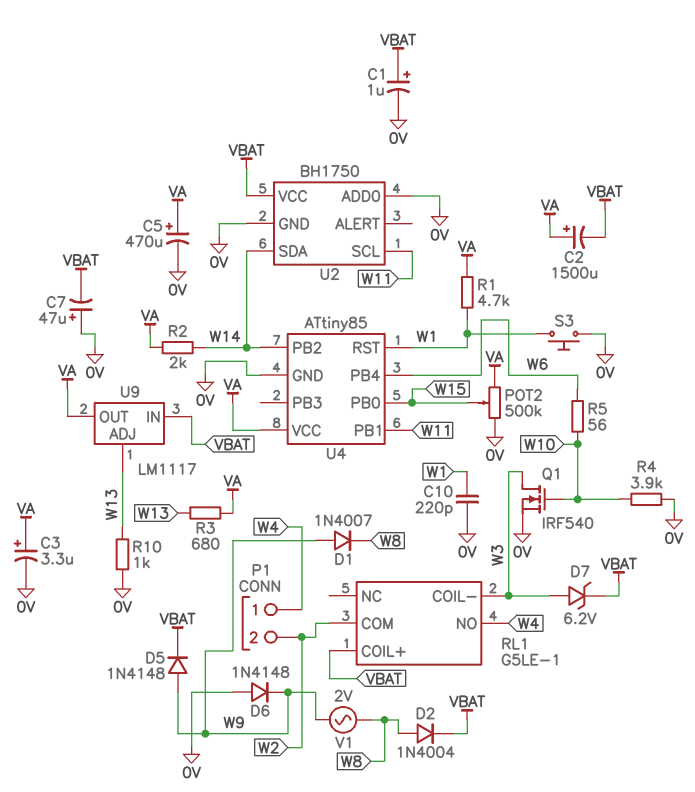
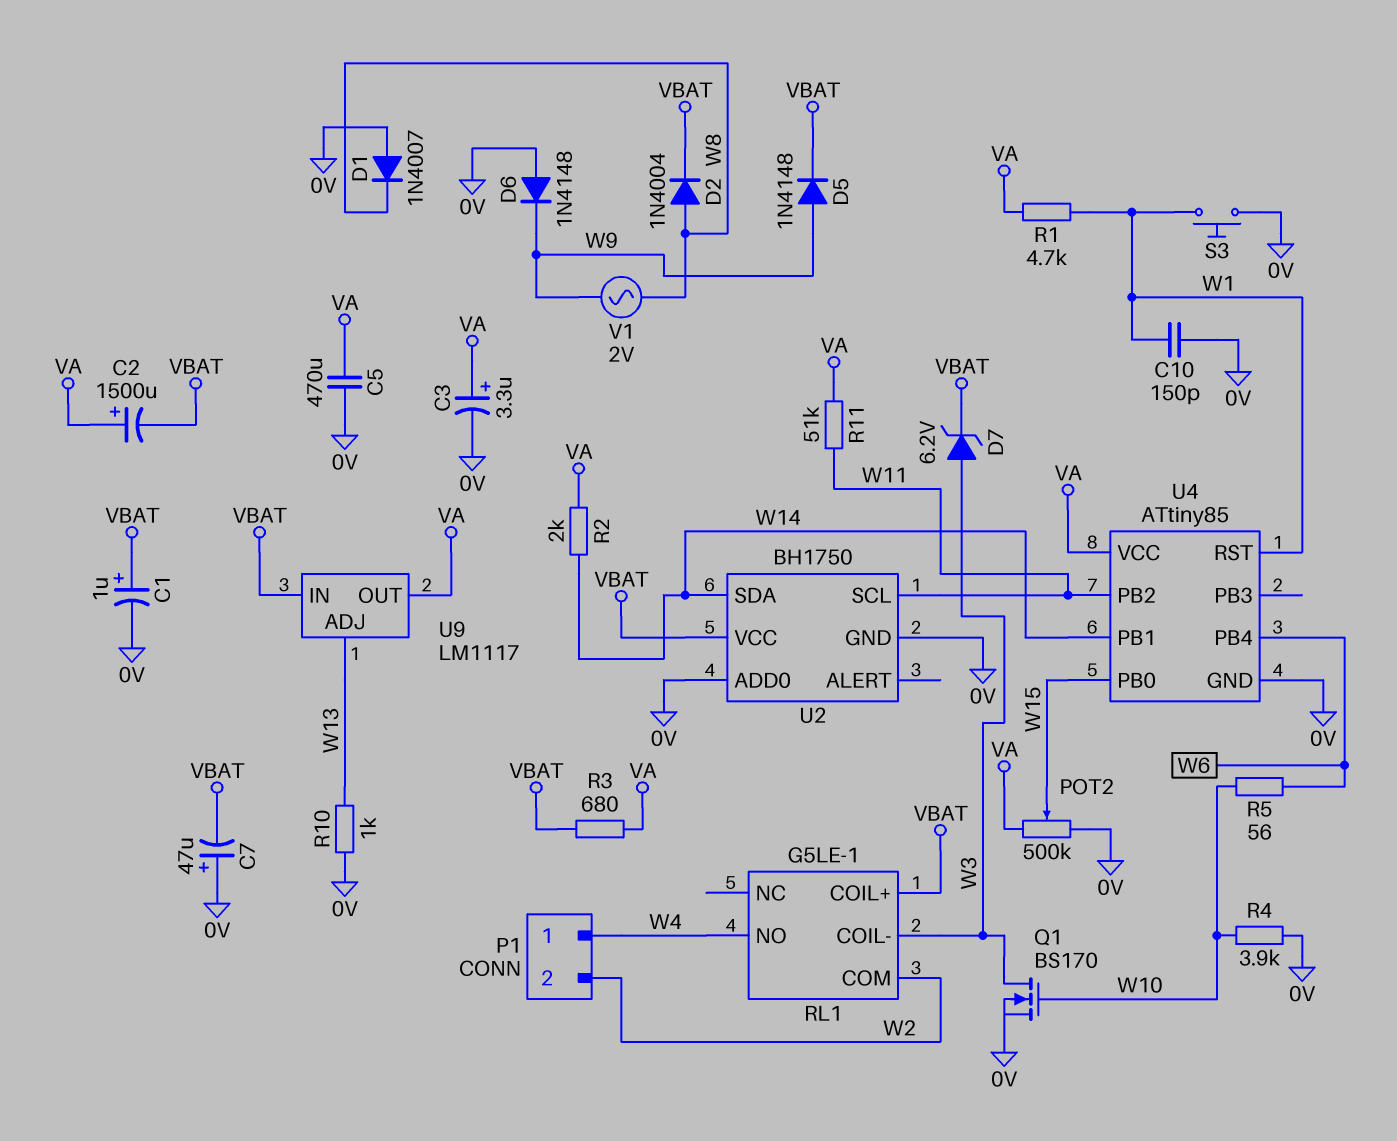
C5: 470uF (plus VA, minus 0V) -> 470uF (0V, VA)
C10: 220pF (0V, W1) -> 150pF (0V, W1)
D1: diode 1N4007 (A W9, K W8) -> diode 1N4007 (A 0V, K W8)
Q1: NMOS IRF540 (G W10, D W3, S 0V) -> NMOS BS170 (G W10, D W3, S 0V)
R3: 680 (VA, W13) -> 680 (VA, VBAT)
R11: none -> 51k (VA, W11)
U4 pin PB1: W11 -> W14
U4 pin PB2: W14 -> W11

